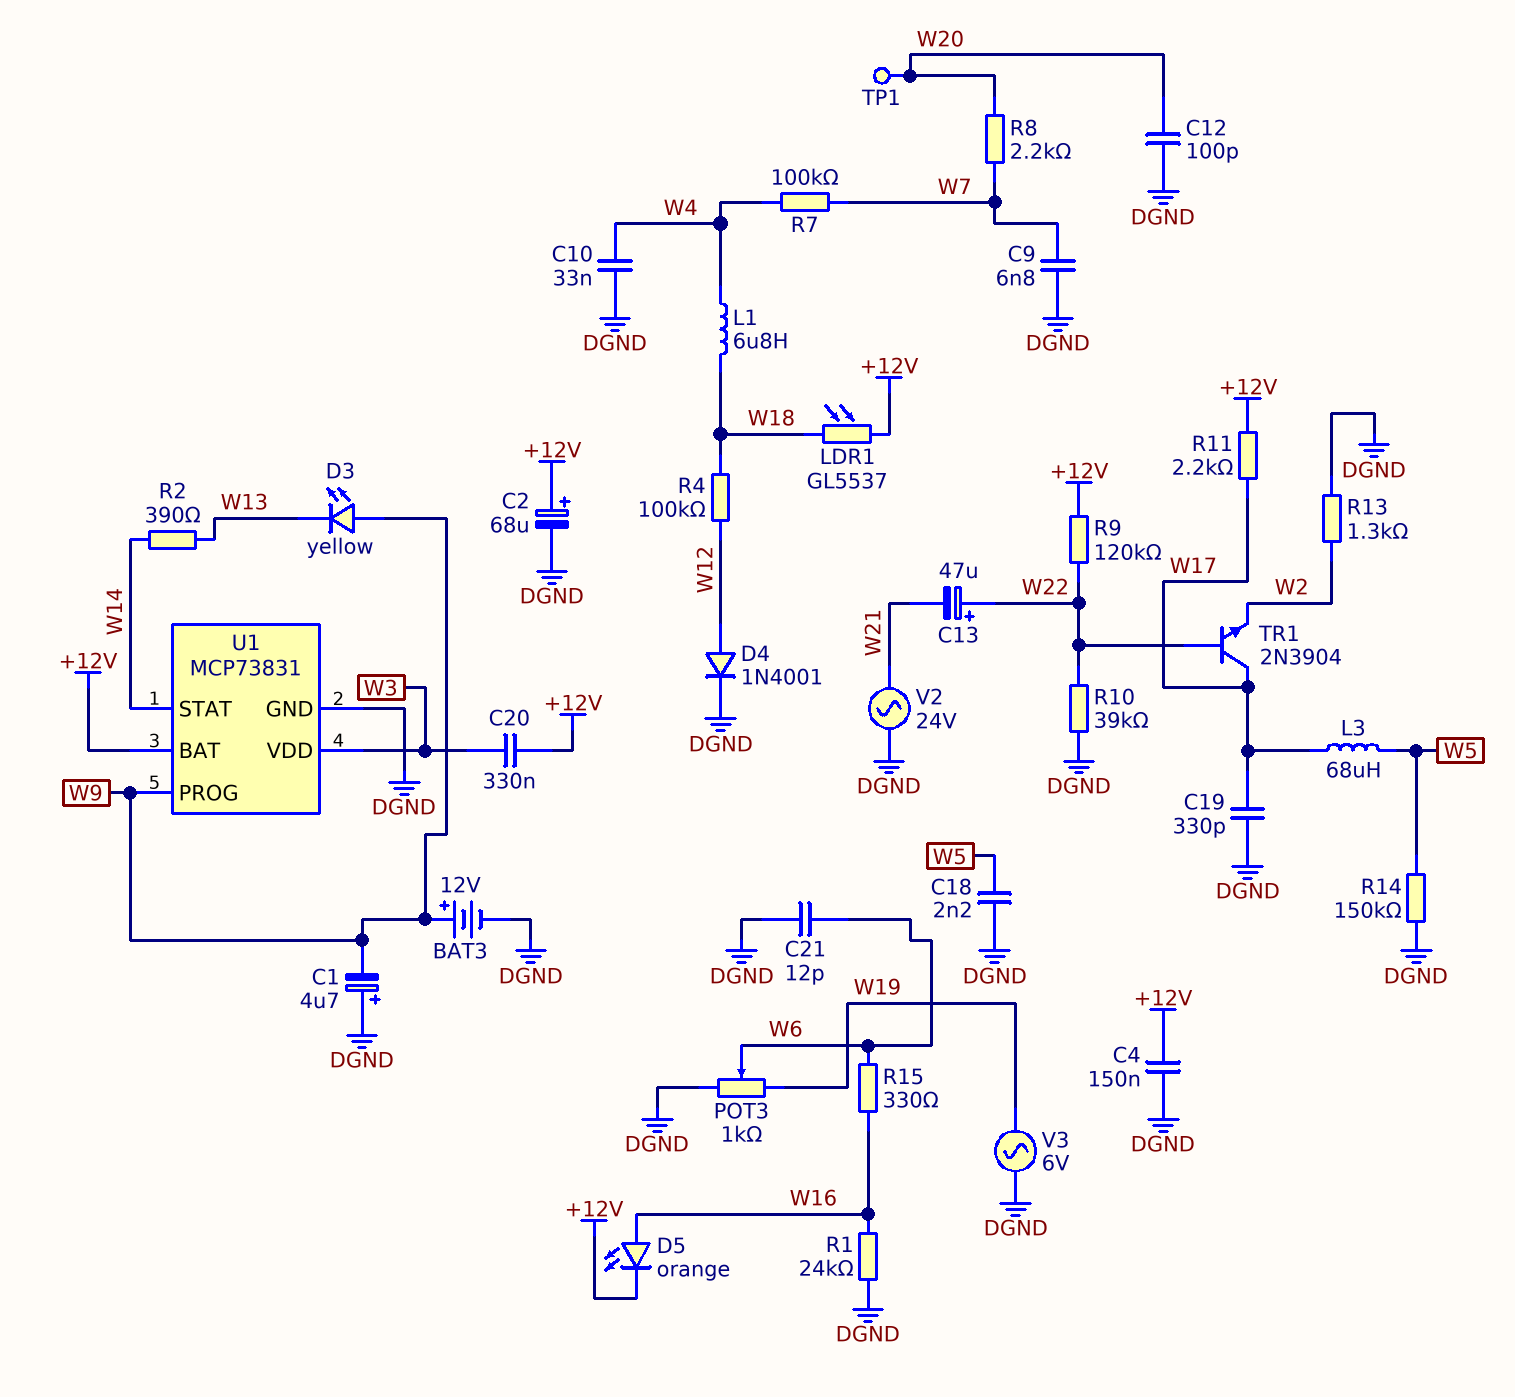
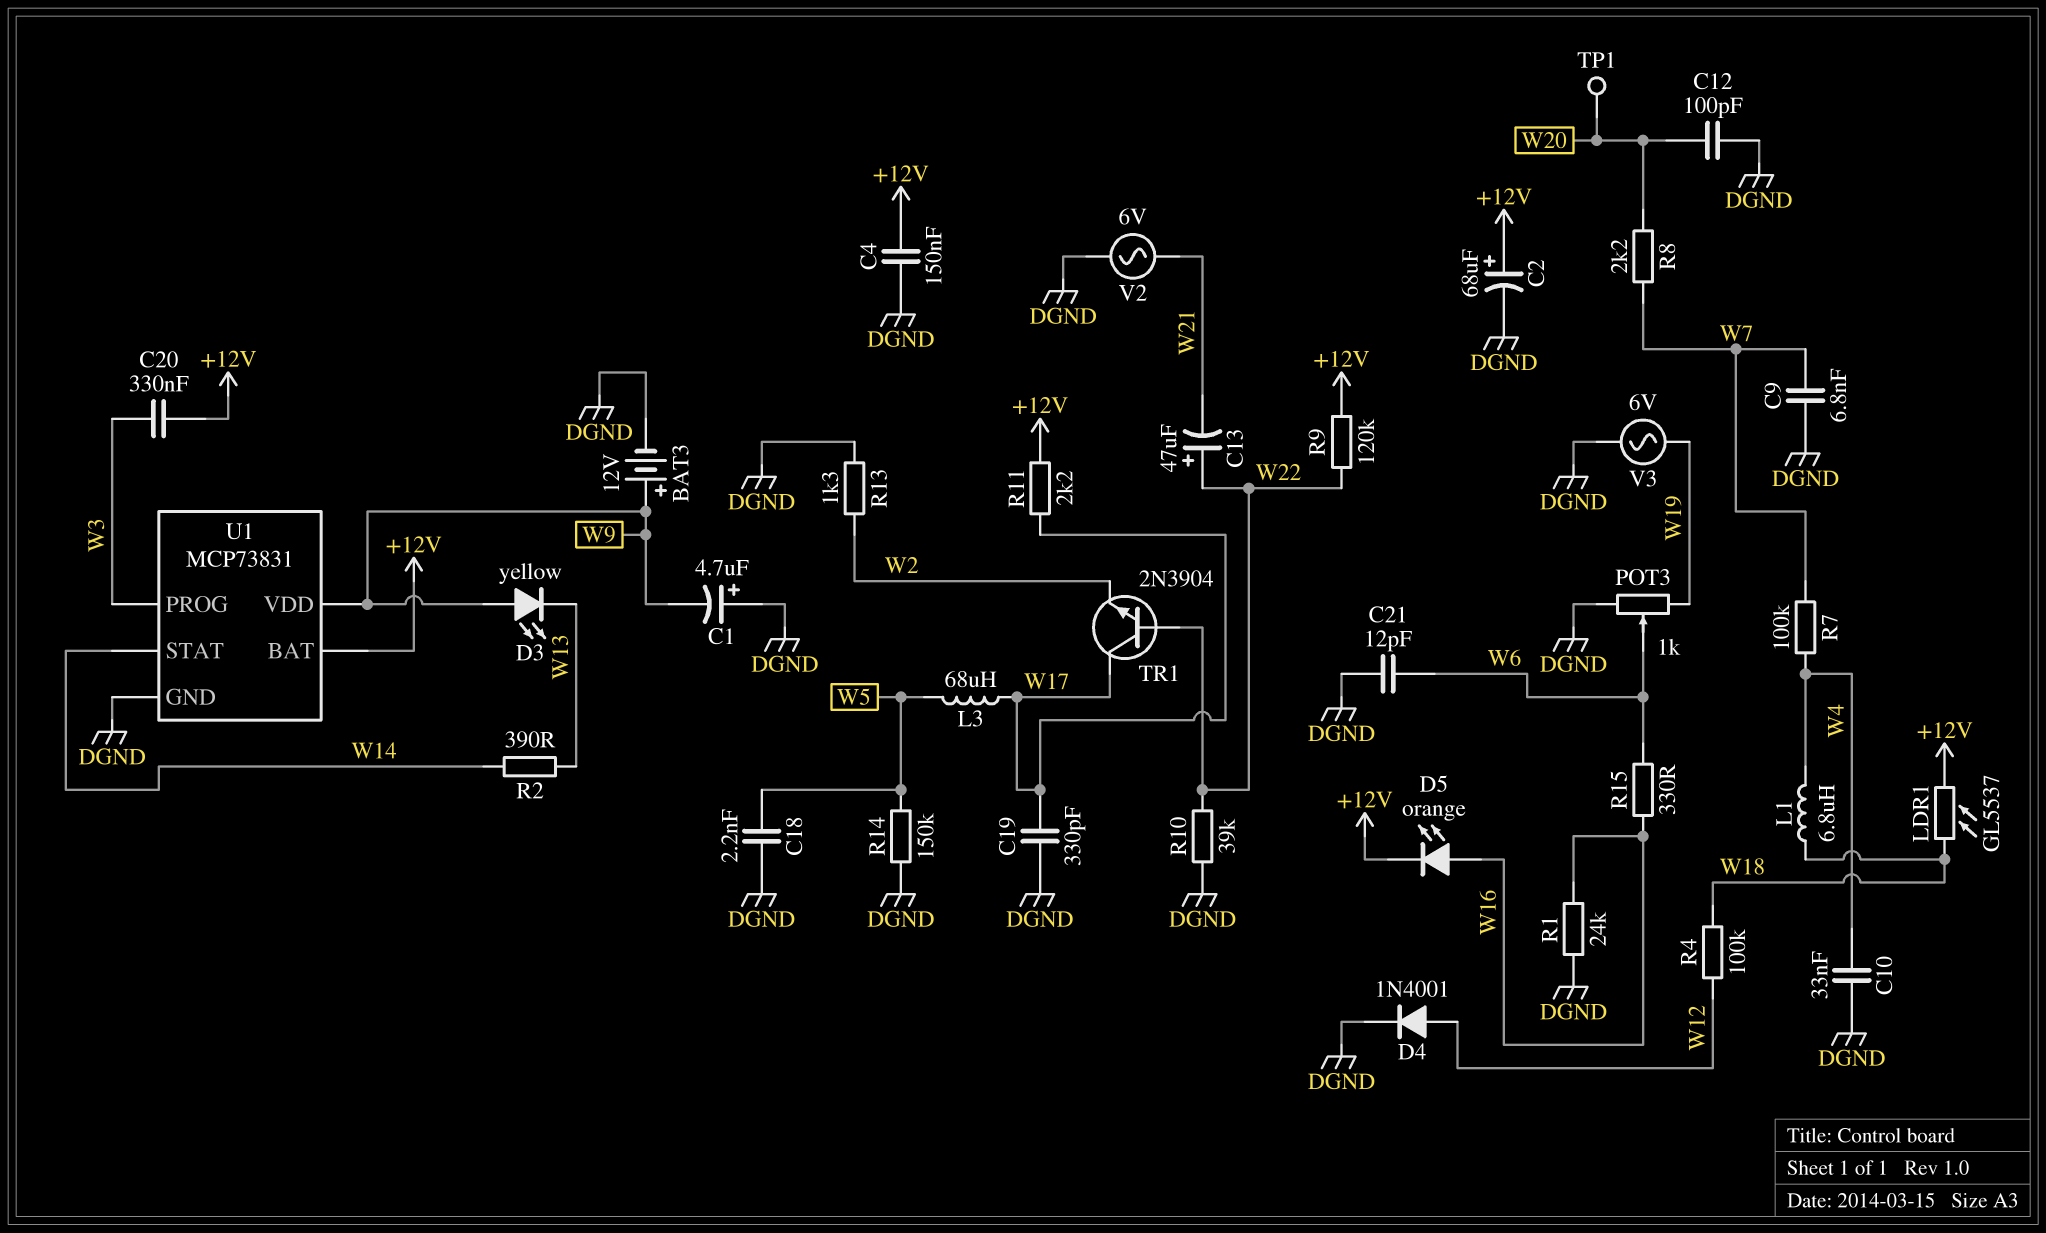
U1 pin PROG: W9 -> W3
U1 pin VDD: W3 -> W9
V2: AC 24V (DGND, W21) -> AC 6V (DGND, W21)

